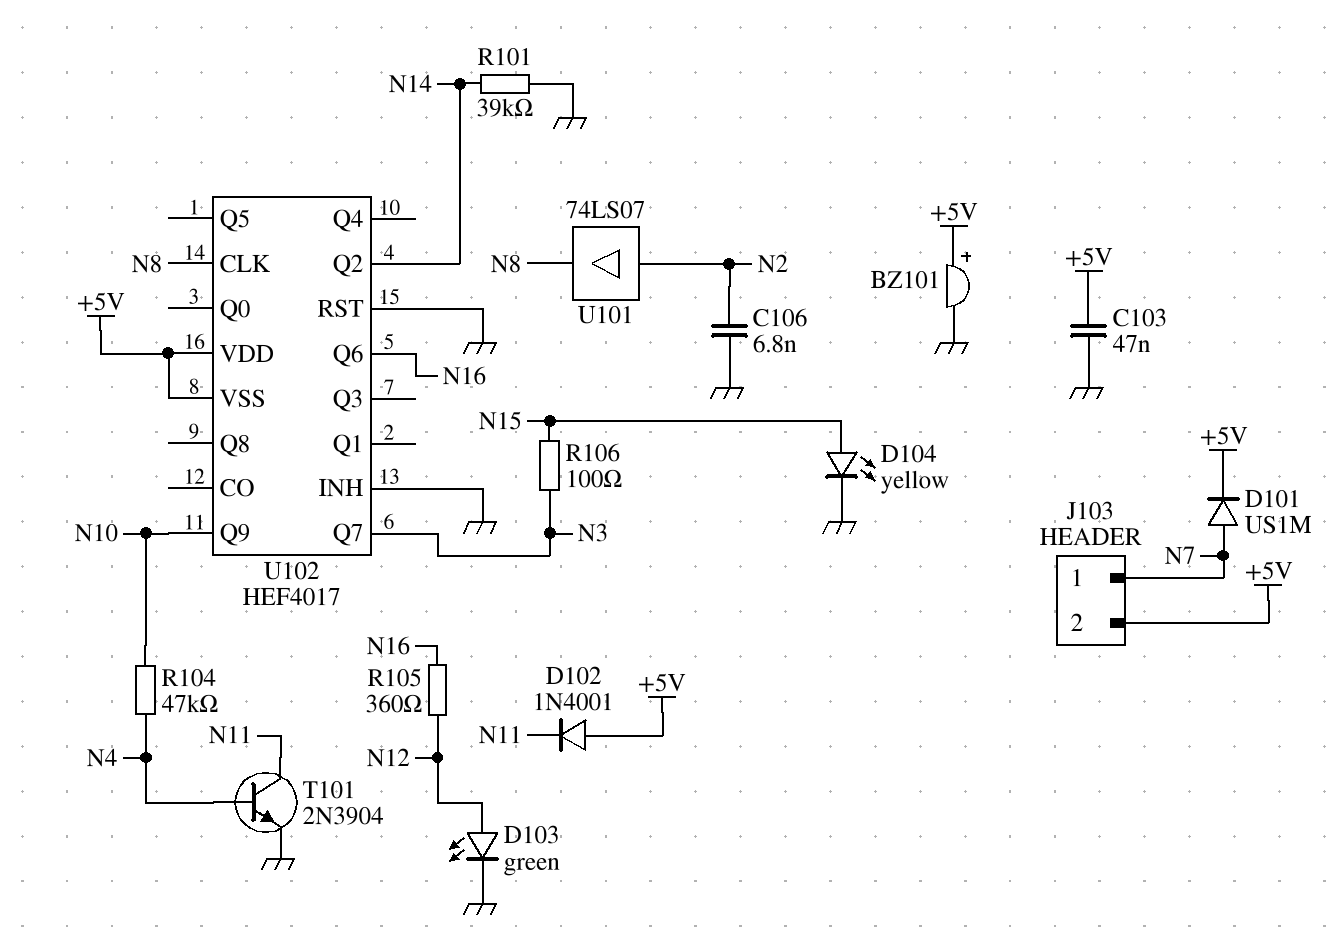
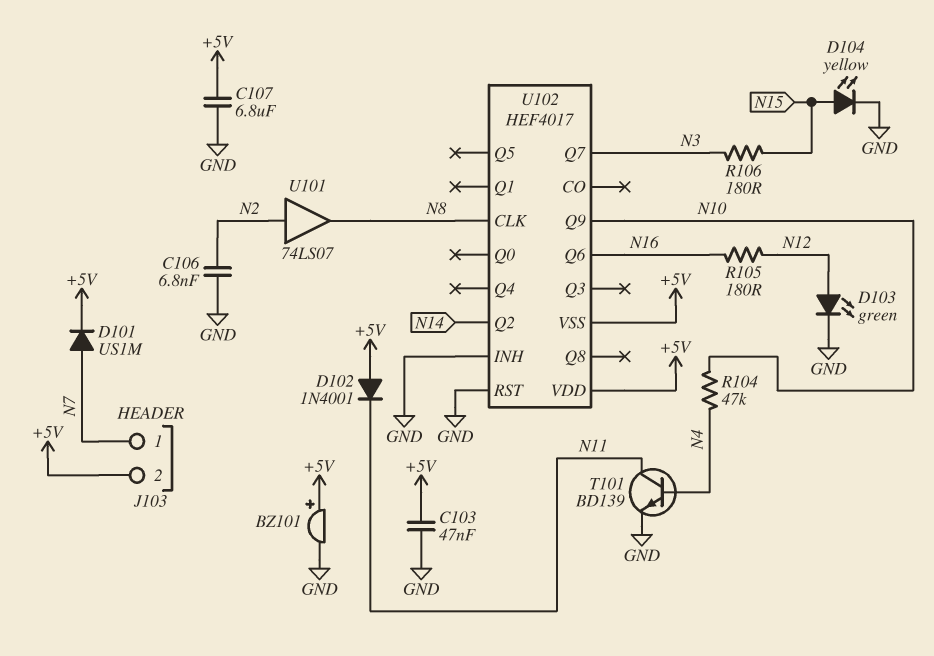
C107: none -> 6.8uF (+5V, GND)
R101: 39k (GND, N14) -> none
R105: 360 (N12, N16) -> 180 (N12, N16)
R106: 100 (N3, N15) -> 180 (N3, N15)
T101: NPN 2N3904 (B N4, C N11, E GND) -> NPN BD139 (B N4, C N11, E GND)

